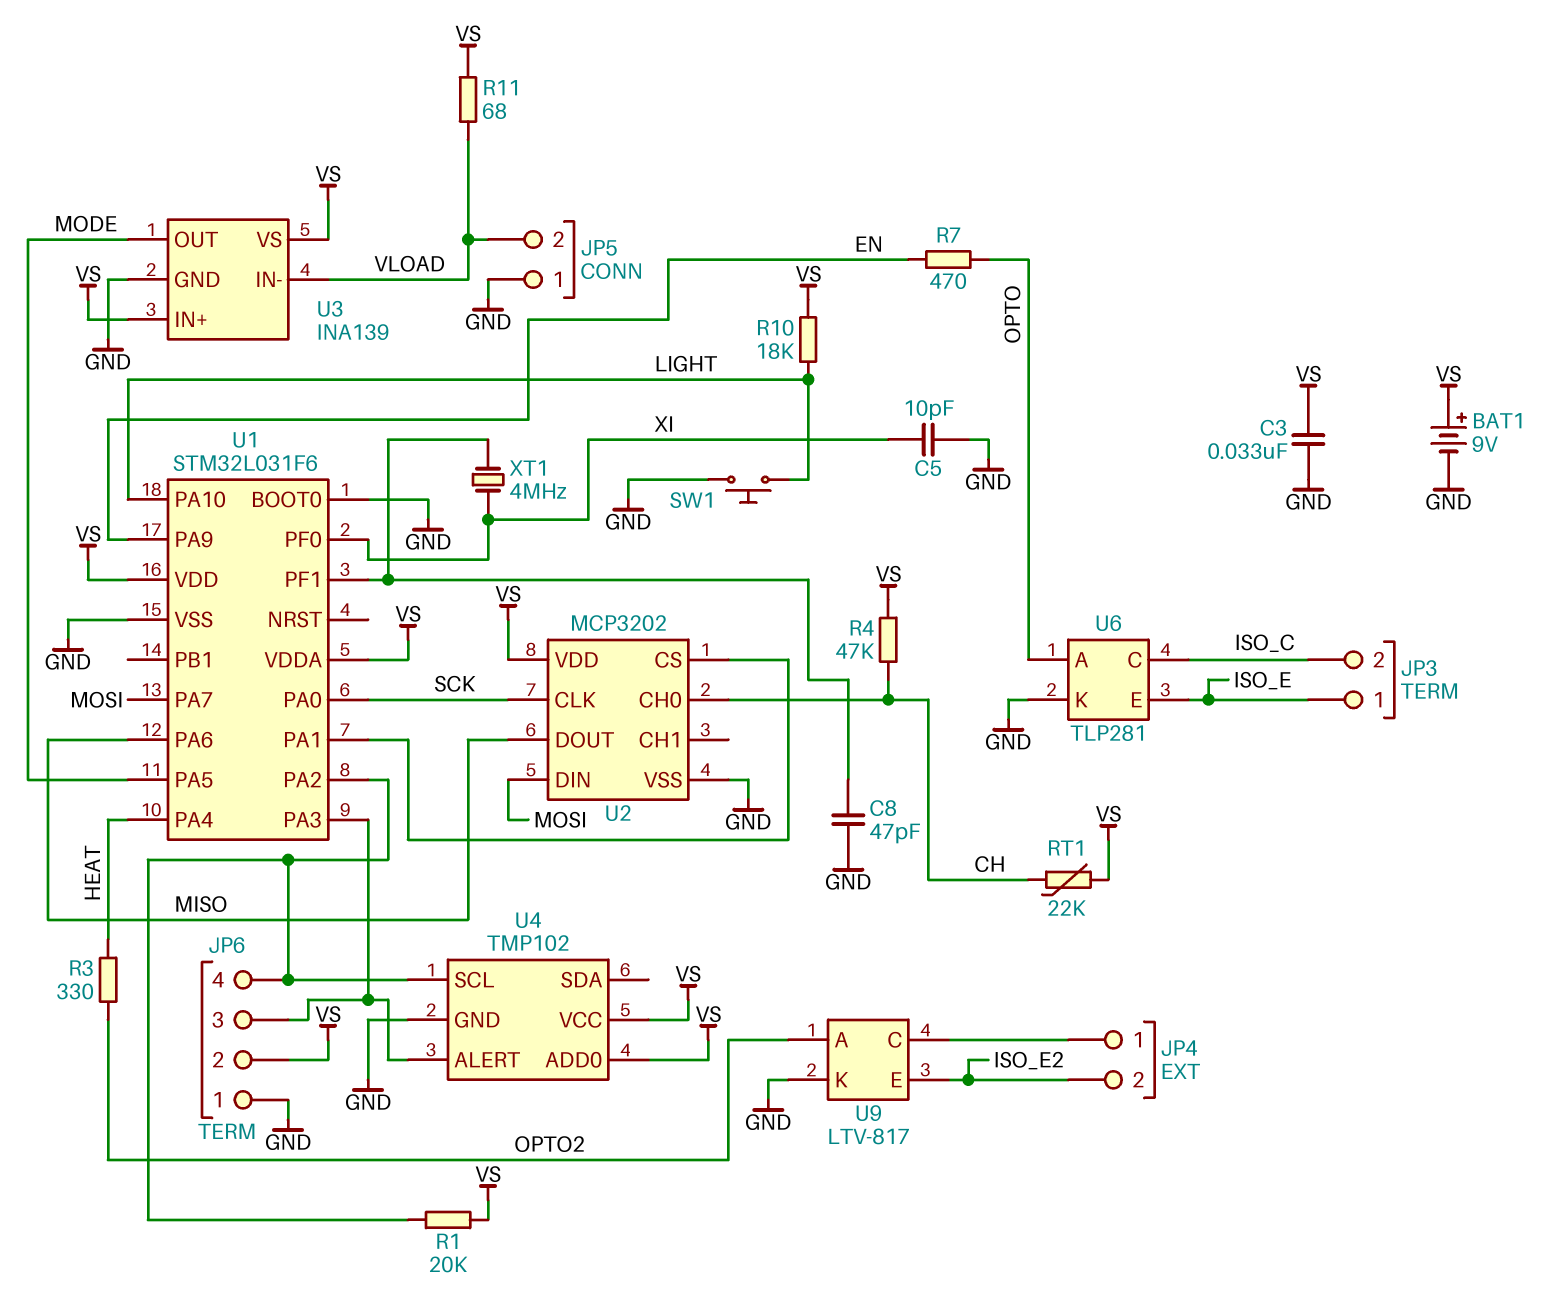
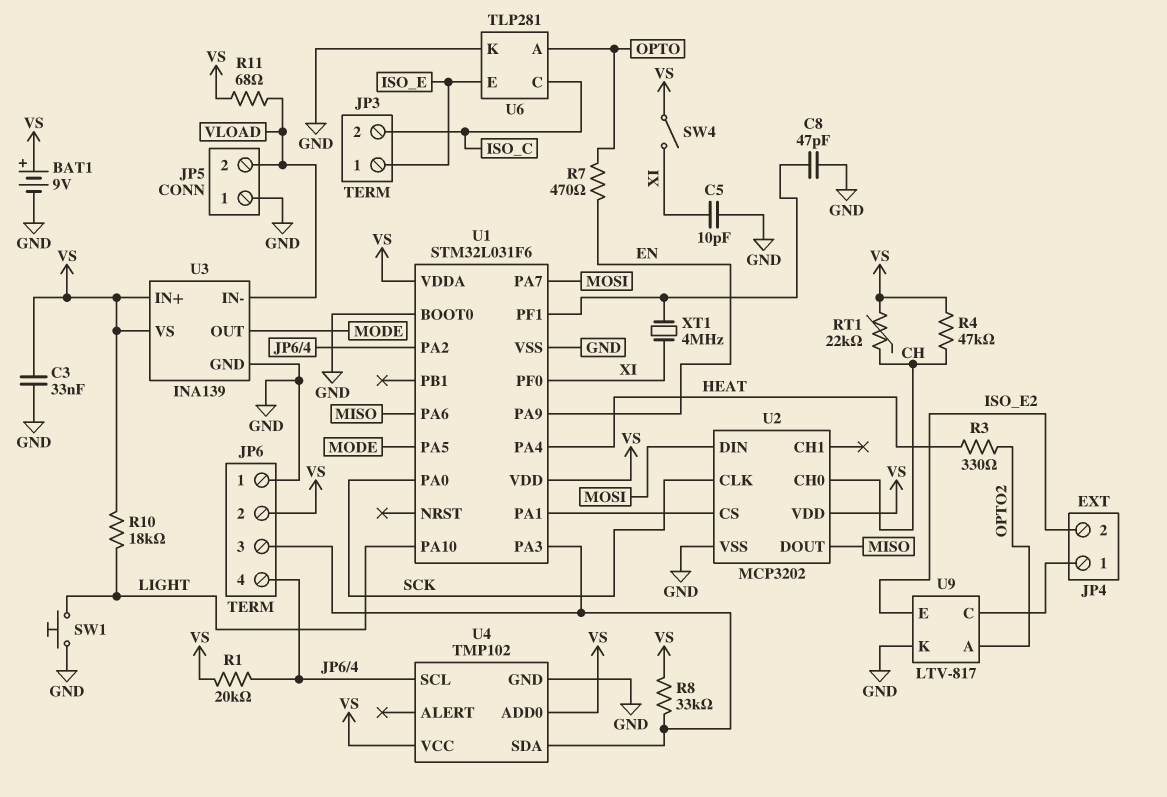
R8: none -> 33k (JP6/3, VS)
SW4: none -> switch (VS, XI)
U4 pin ALERT: JP6/3 -> none
U4 pin SDA: none -> JP6/3

